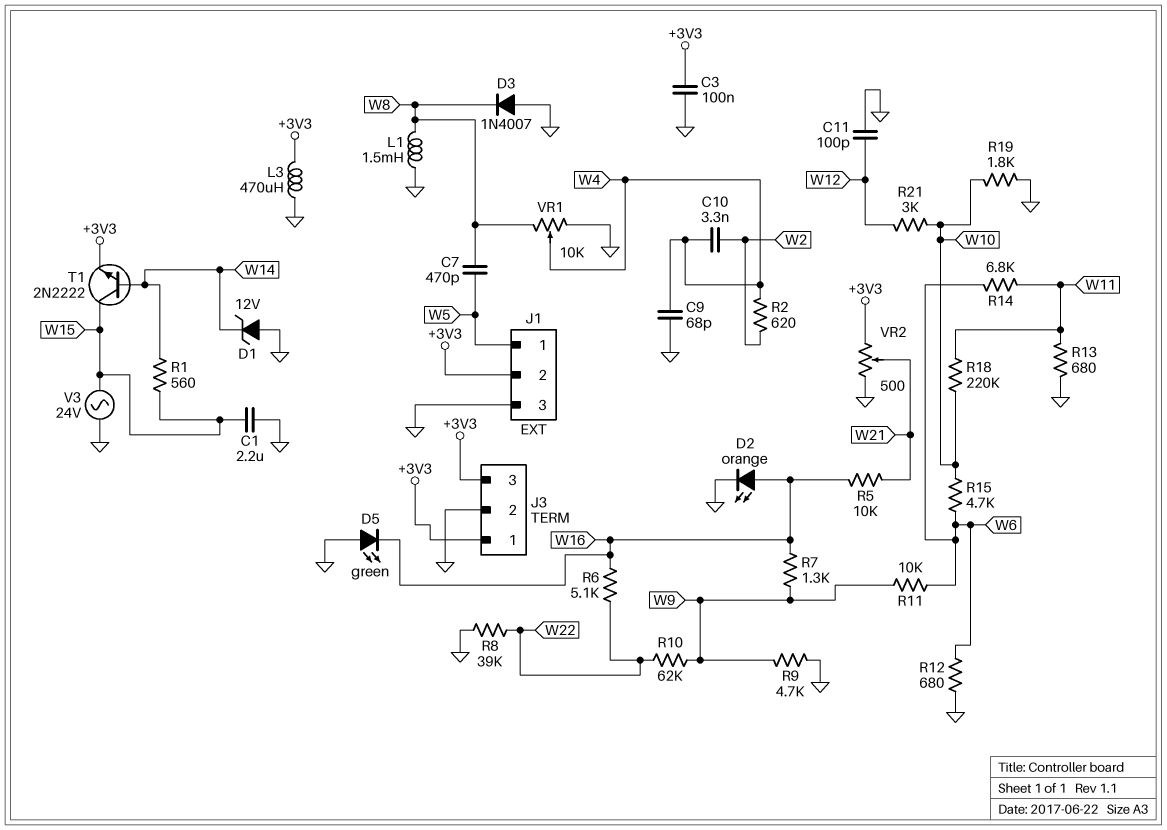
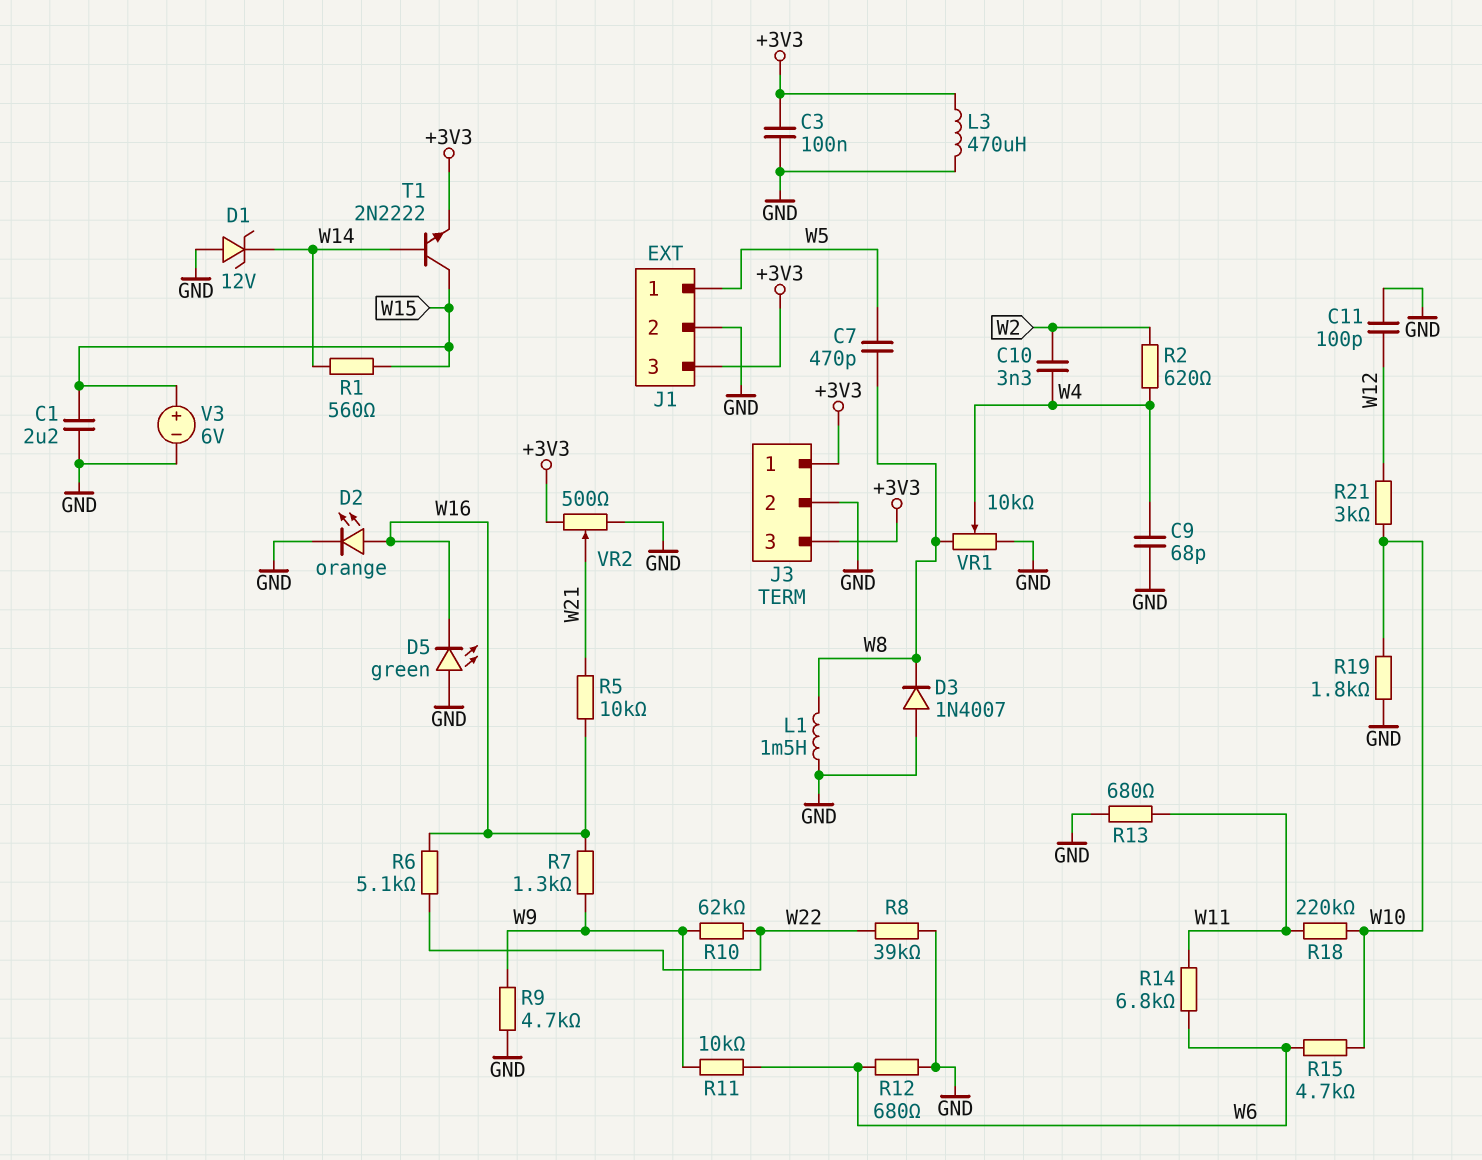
J1 pin 2: +3V3 -> GND
J1 pin 3: GND -> +3V3
V3: AC 24V (GND, W15) -> 6V (plus W15, minus GND)

